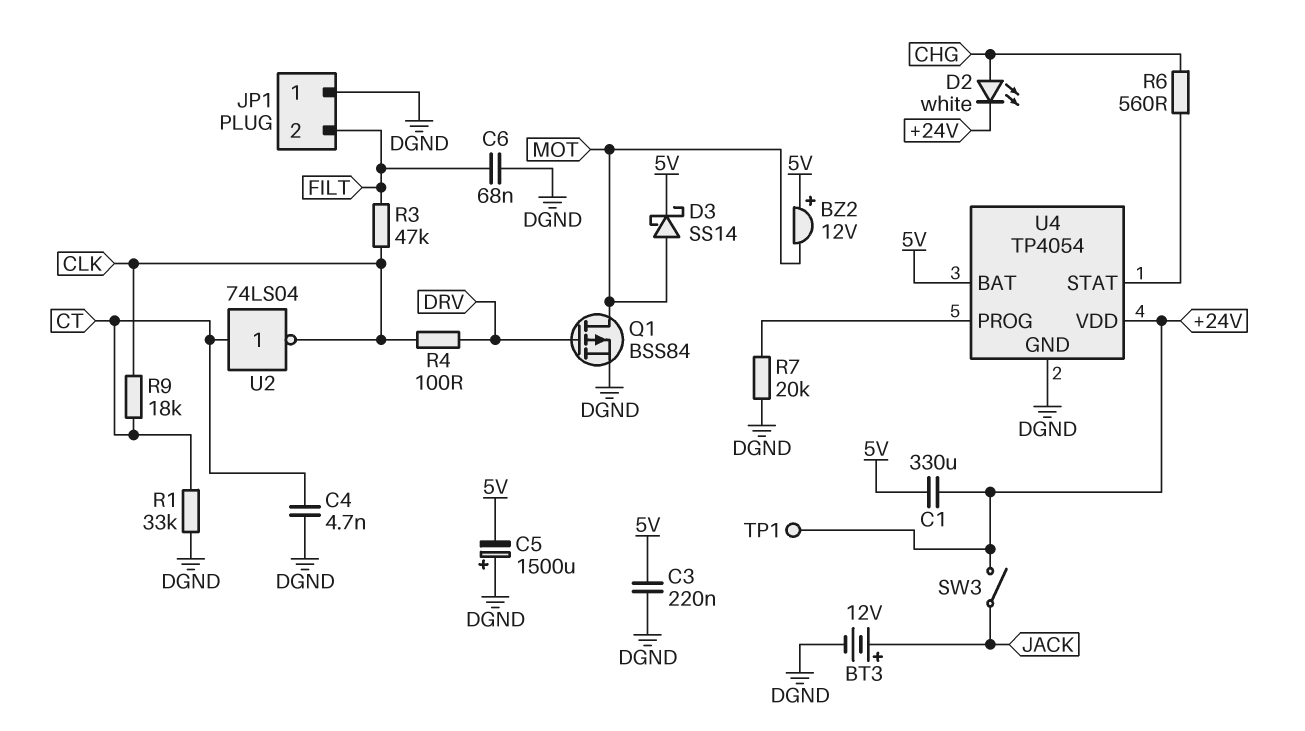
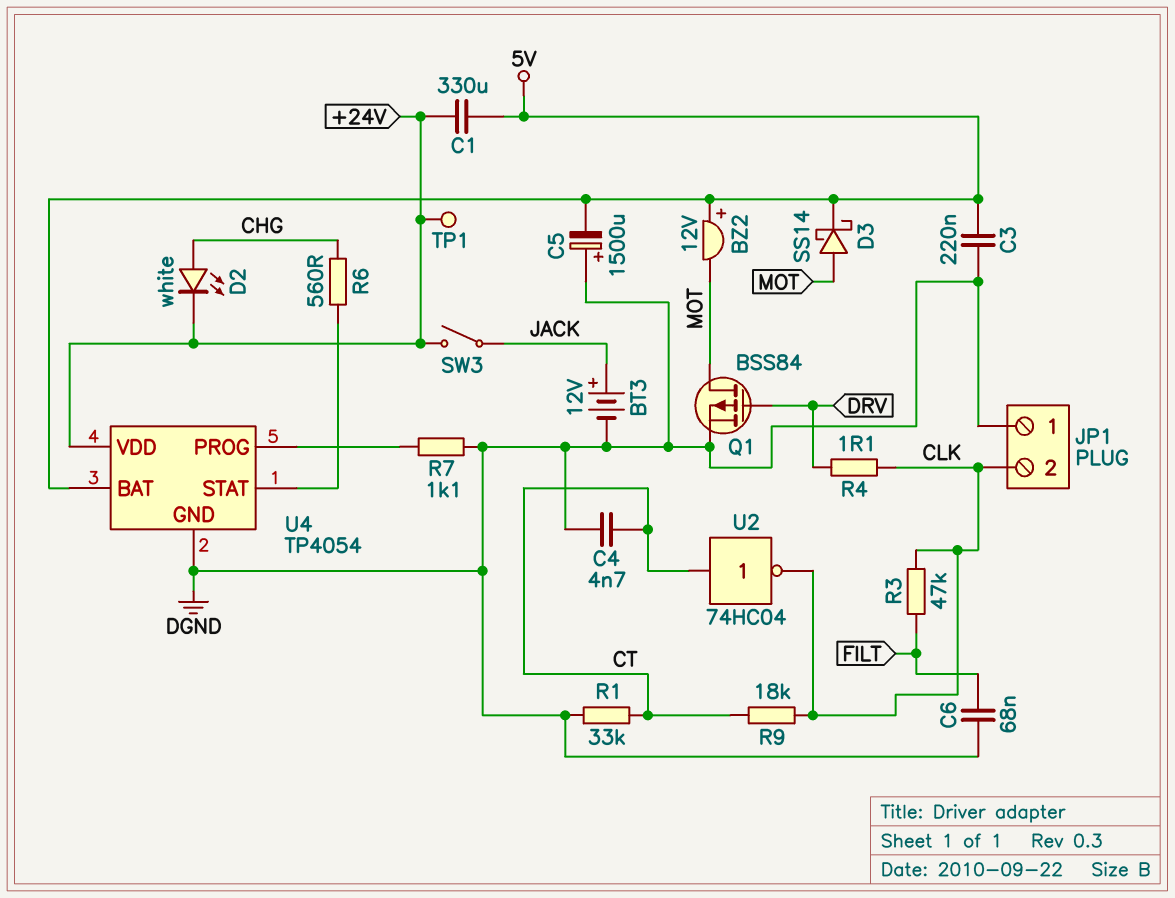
JP1 pin 2: FILT -> CLK
R4: 100 (CLK, DRV) -> 1.1 (CLK, DRV)
R7: 20k (DGND, U4/PROG) -> 1.1k (DGND, U4/PROG)
U2: NOT 74LS04 (in CT, out CLK) -> NOT 74HC04 (in CT, out CLK)

